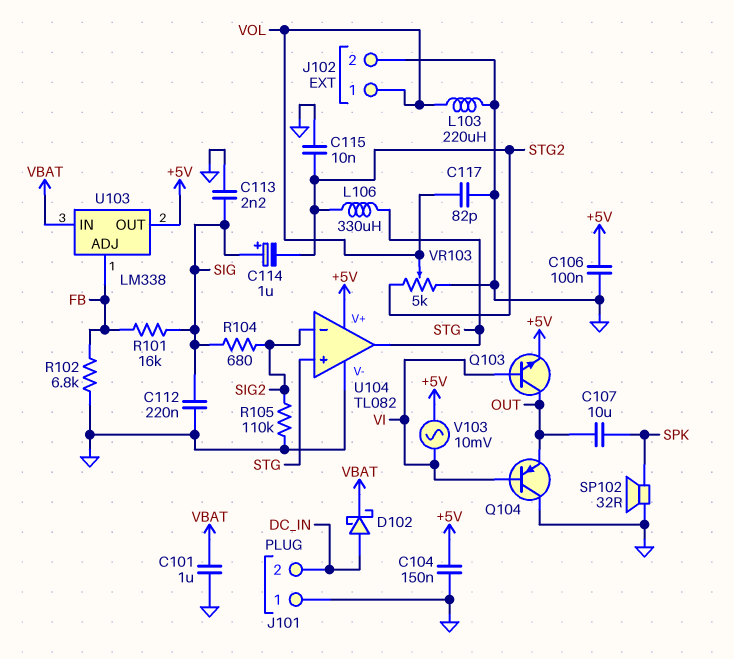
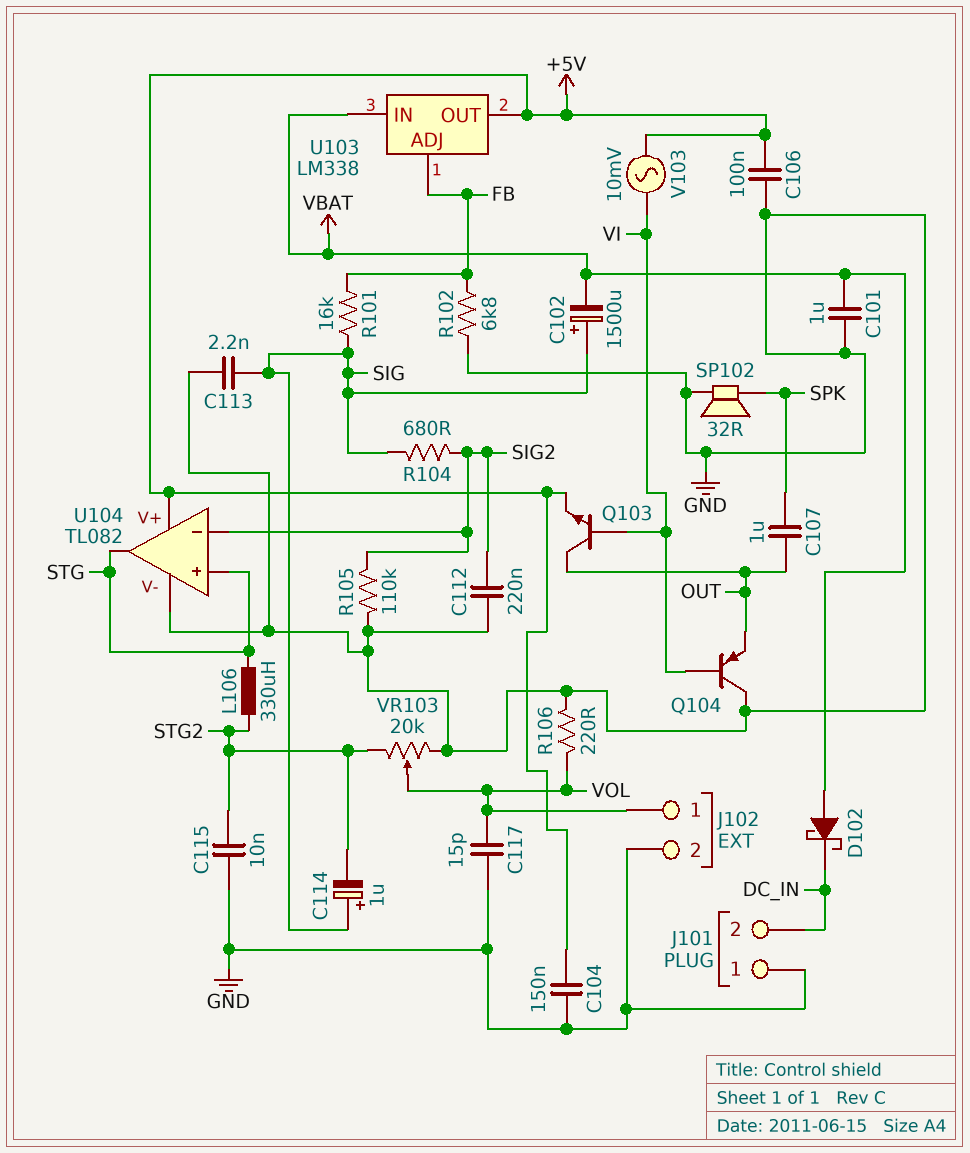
C102: none -> 1500uF (plus SIG, minus VBAT)
C107: 10uF (OUT, SPK) -> 1uF (OUT, SPK)
C112: 220nF (GND, SIG) -> 220nF (GND, SIG2)
C117: 82pF (GND, VOL) -> 15pF (GND, VOL)
D102: schottky (A DC_IN, K VBAT) -> schottky (A VBAT, K DC_IN)
L103: 220uH (GND, VOL) -> none
R106: none -> 220 (GND, VOL)
VR103: 5k (GND, STG2, wiper VOL) -> 20k (GND, STG2, wiper VOL)

